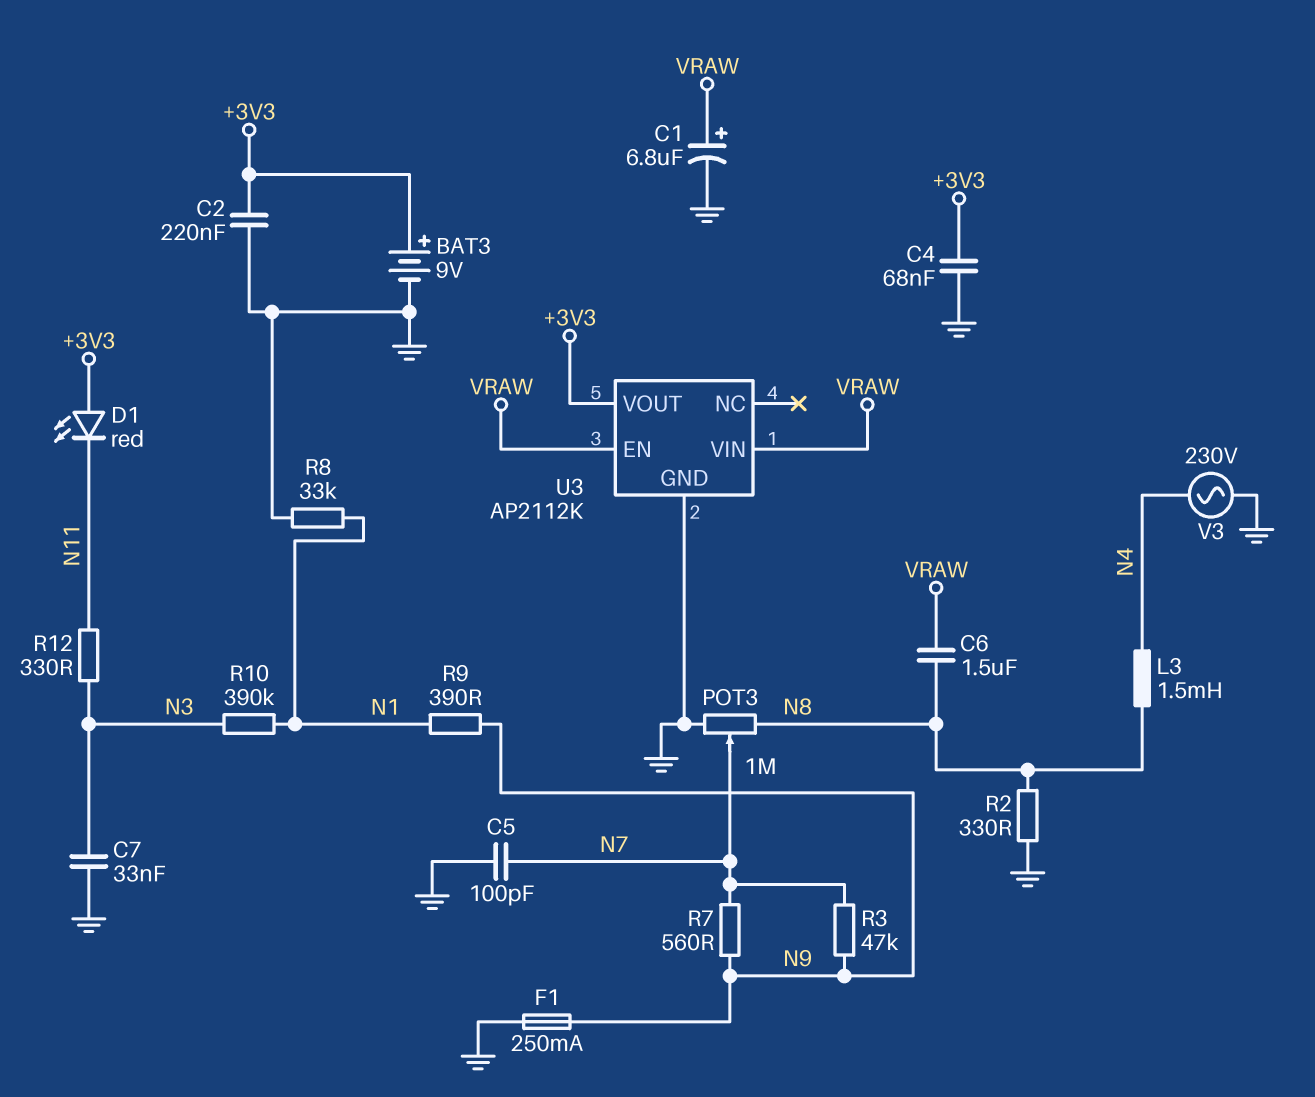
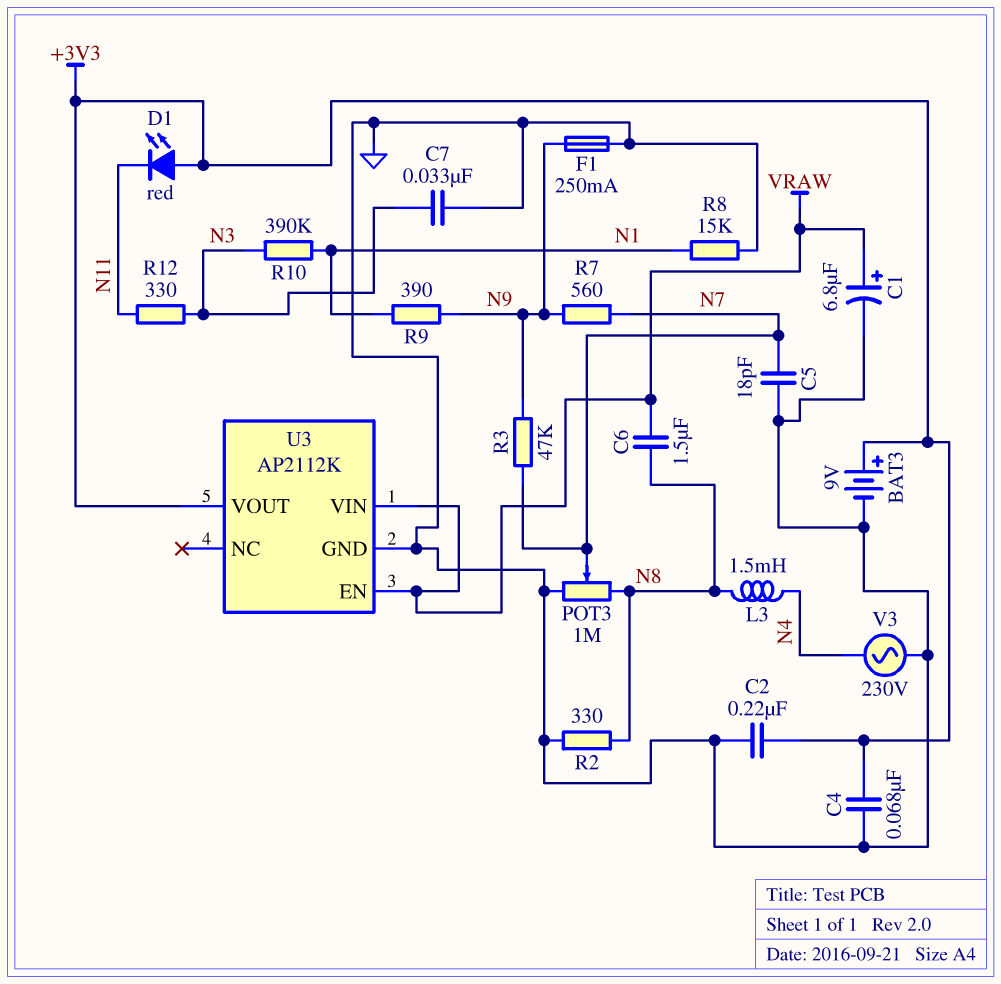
C5: 100pF (GND, N7) -> 18pF (GND, N7)
R8: 33k (GND, N1) -> 15k (GND, N1)

